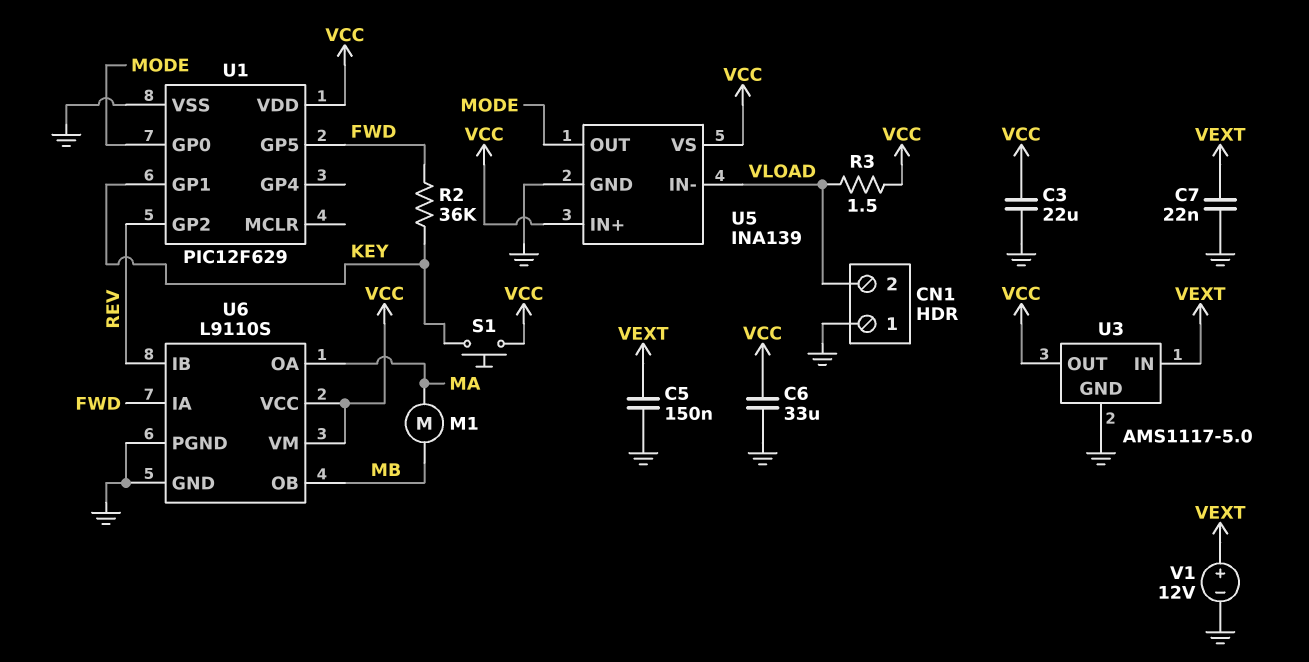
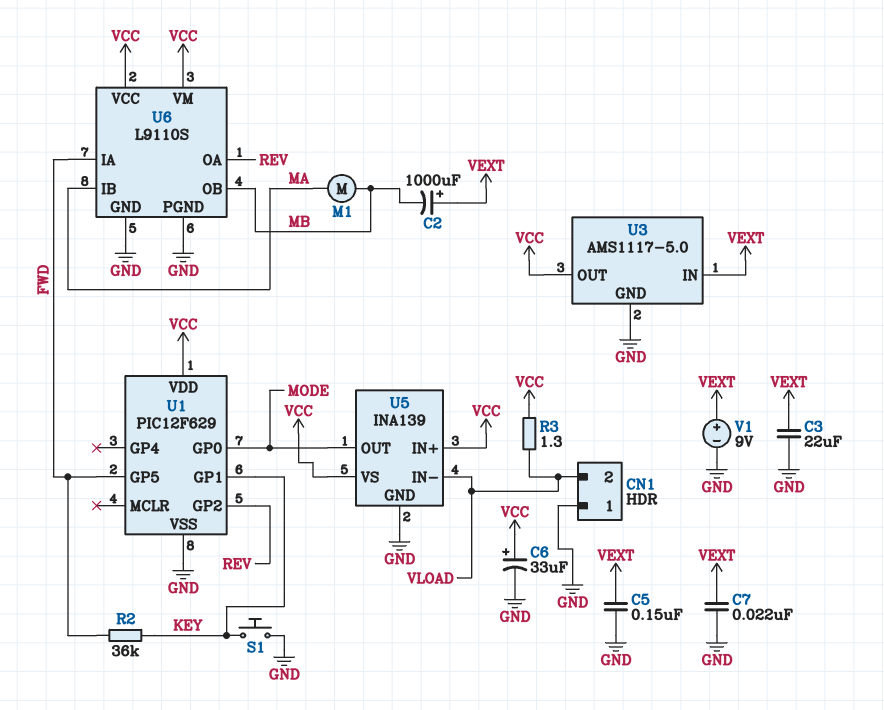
C2: none -> 1000uF (plus VEXT, minus MB)
C3: 22uF (GND, VCC) -> 22uF (GND, VEXT)
C6: 33uF (GND, VCC) -> 33uF (plus VCC, minus GND)
R3: 1.5 (VCC, VLOAD) -> 1.3 (VCC, VLOAD)
S1: button (KEY, VCC) -> button (GND, KEY)
U6 pin IB: REV -> MA
U6 pin OA: MA -> REV
V1: 12V (plus VEXT, minus GND) -> 9V (plus VEXT, minus GND)

